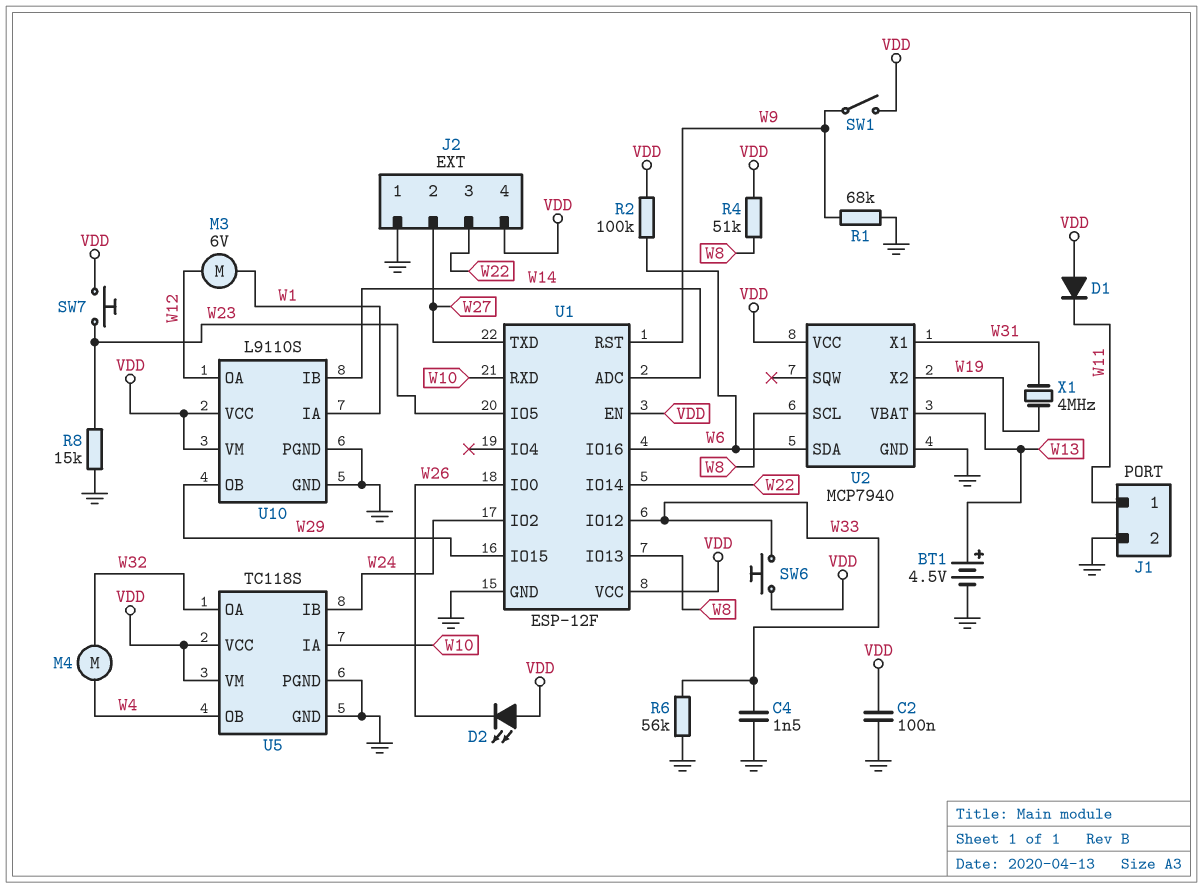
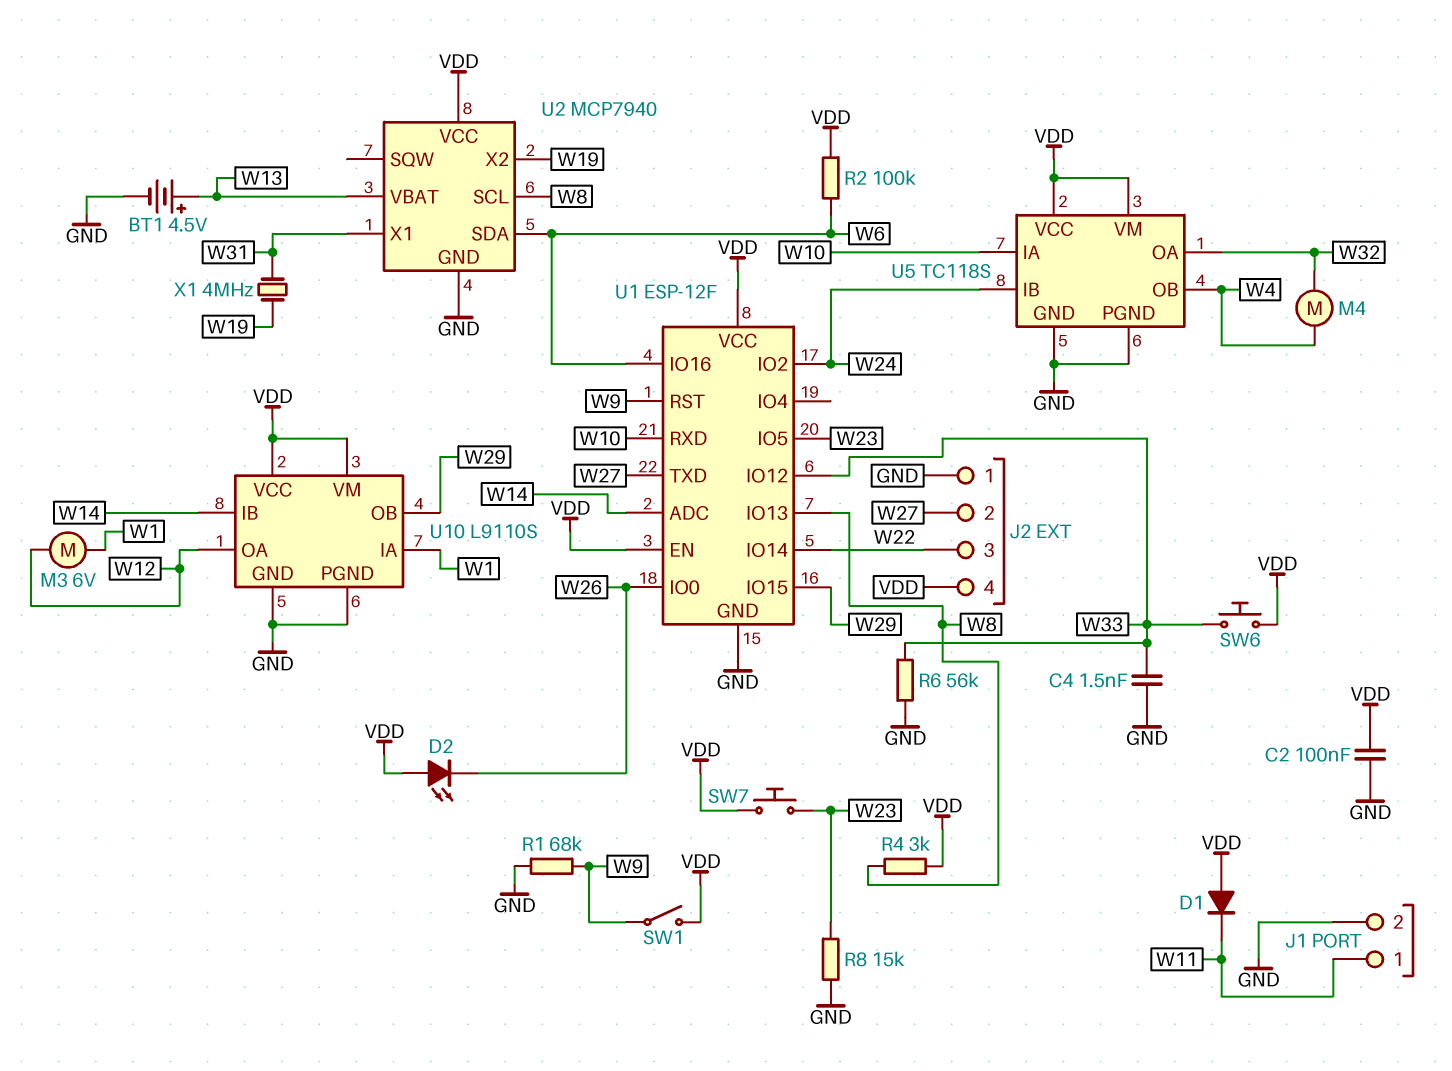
R4: 51k (VDD, W8) -> 3k (VDD, W8)

